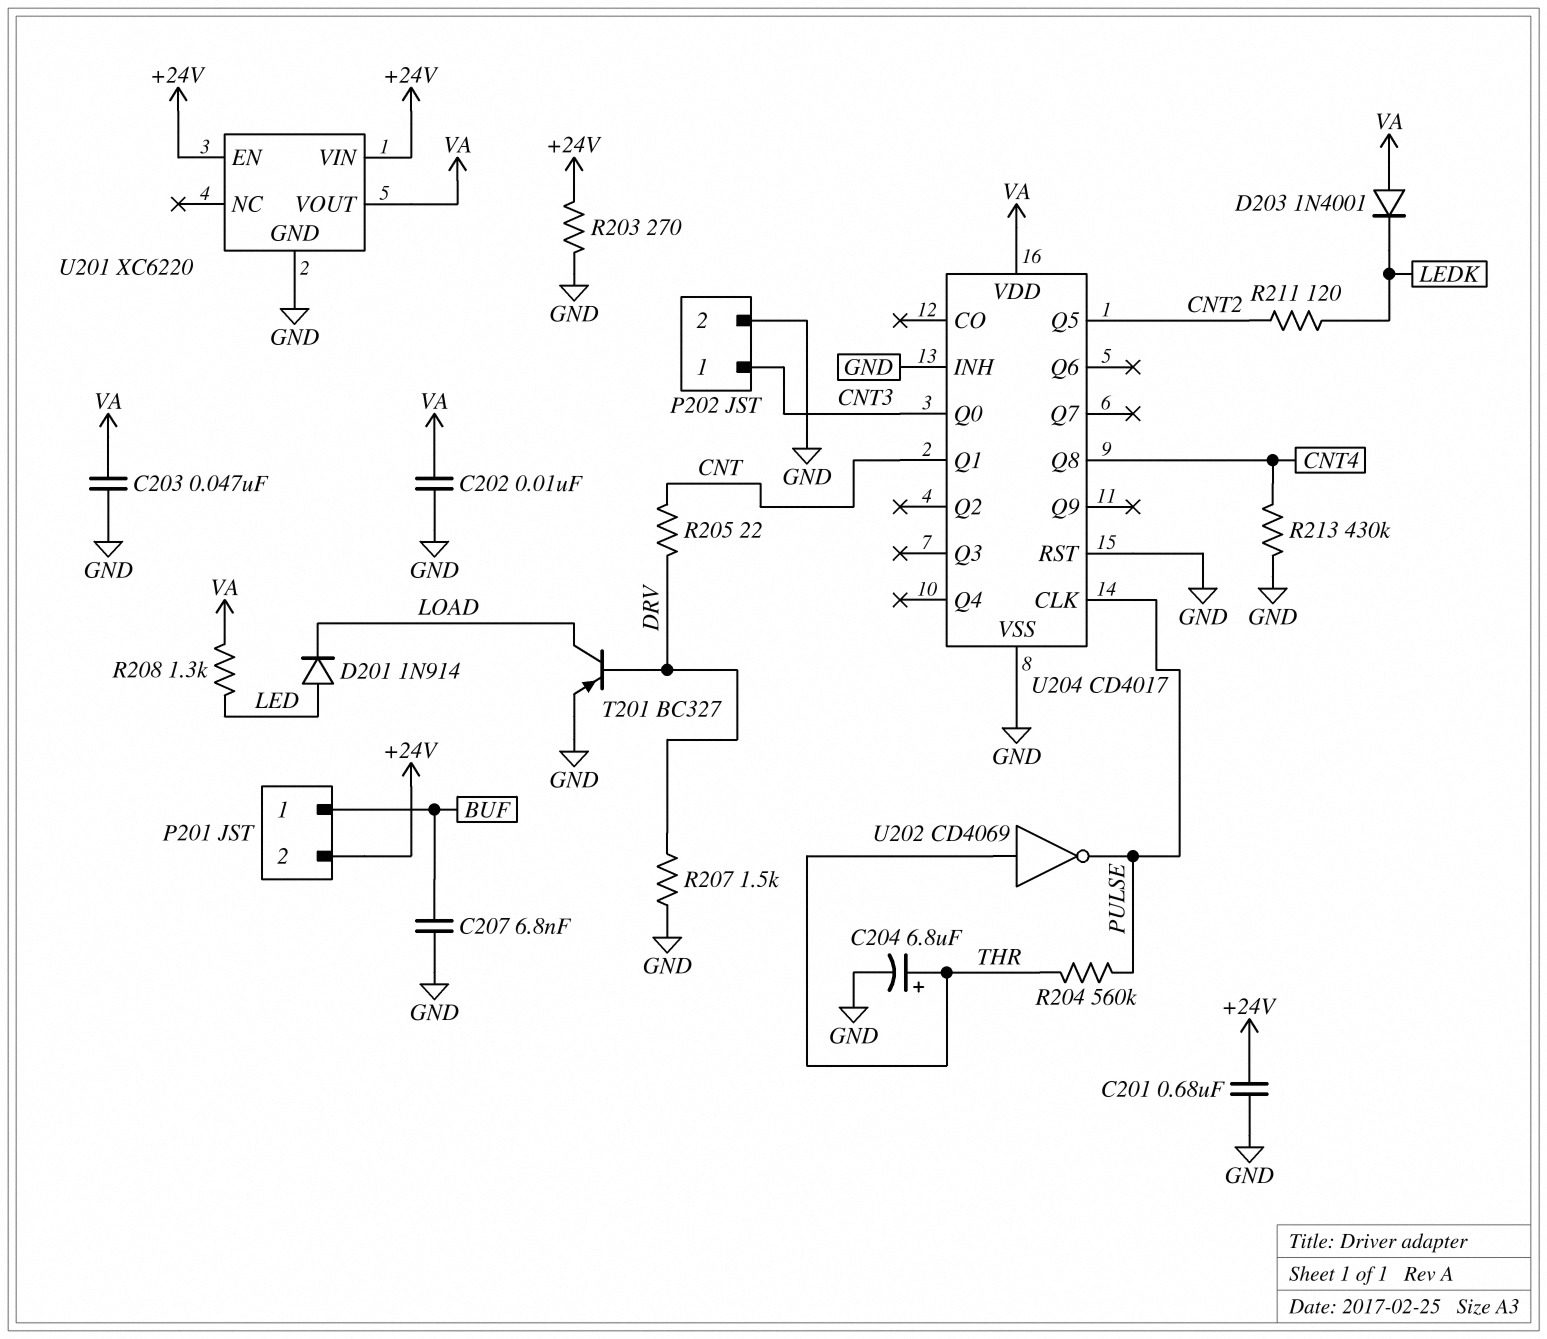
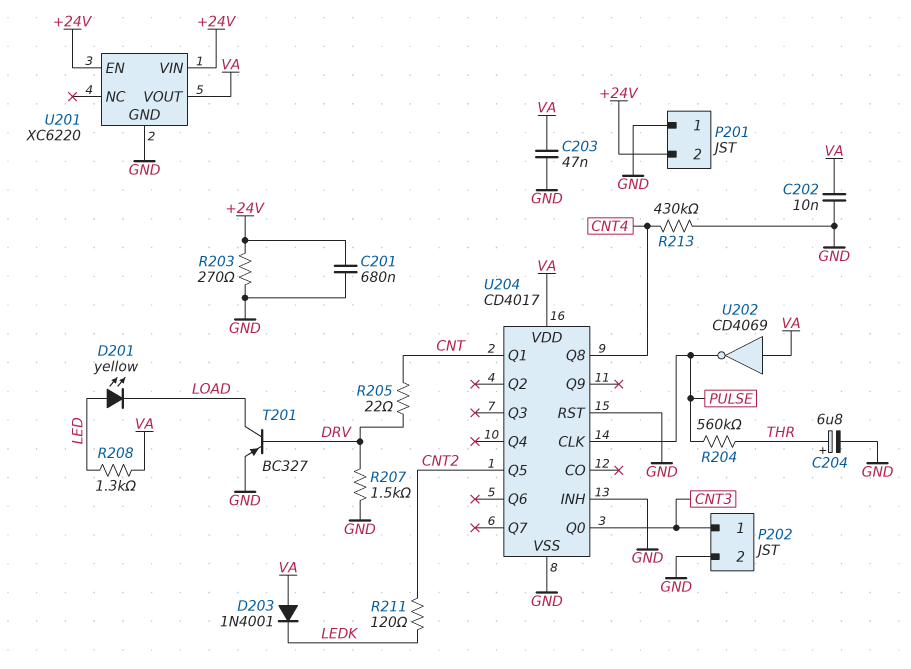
C207: 6.8nF (BUF, GND) -> none
D201: diode 1N914 (A LED, K LOAD) -> LED yellow (A LED, K LOAD)
P201 pin 1: BUF -> GND
U202: NOT CD4069 (in THR, out PULSE) -> NOT CD4069 (in VA, out PULSE)

